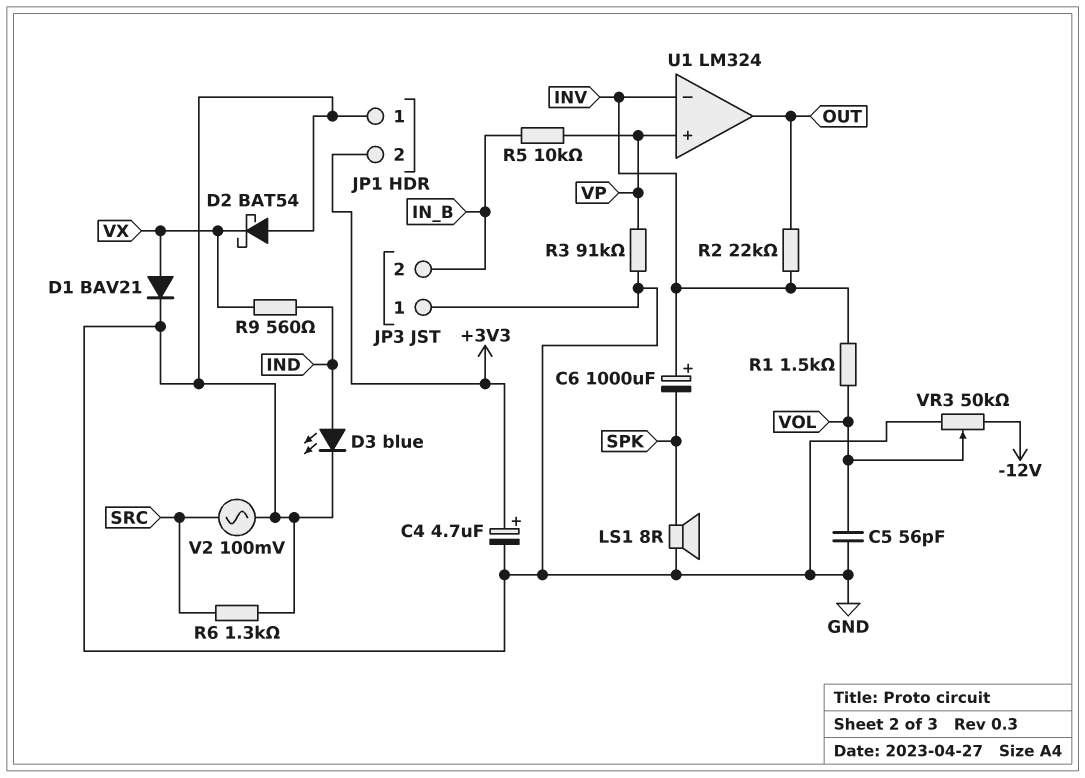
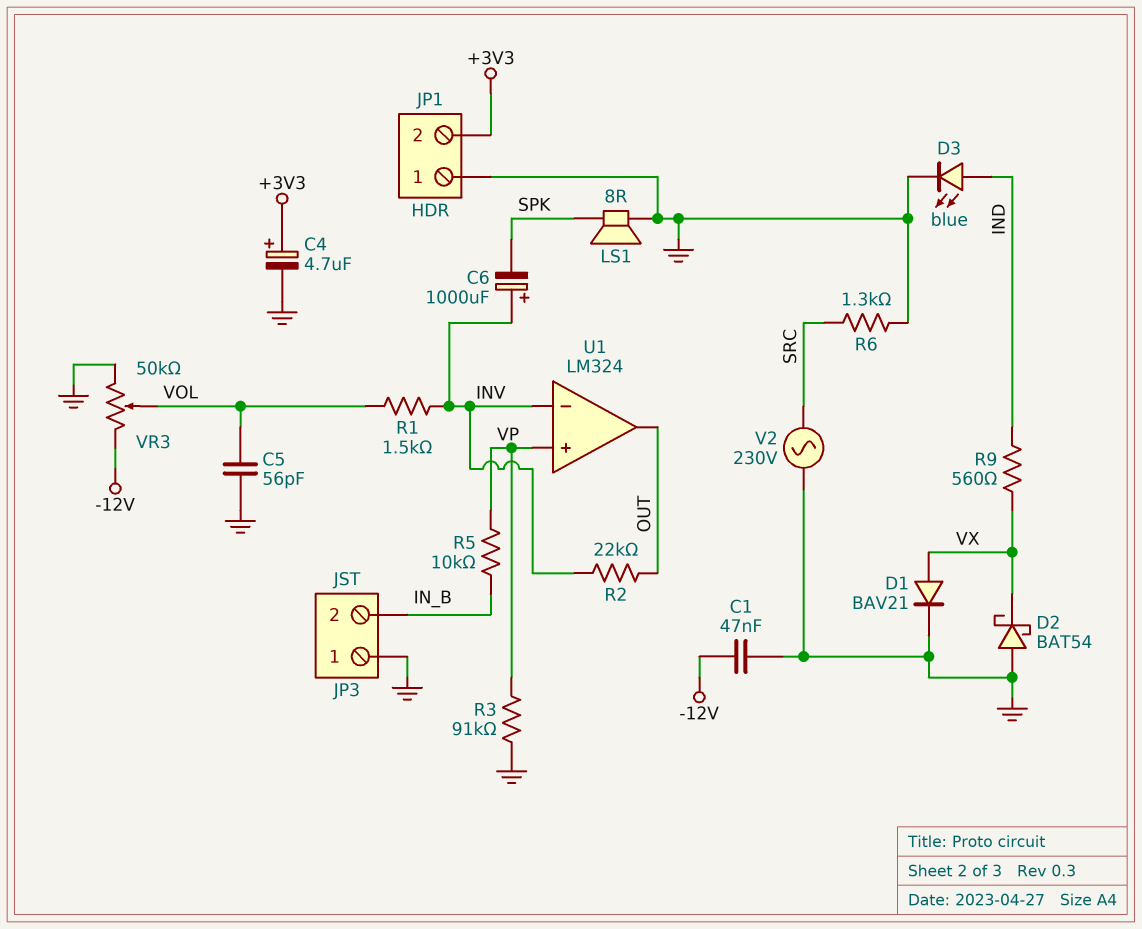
C1: none -> 47nF (-12V, GND)
V2: AC 100mV (GND, SRC) -> AC 230V (GND, SRC)

